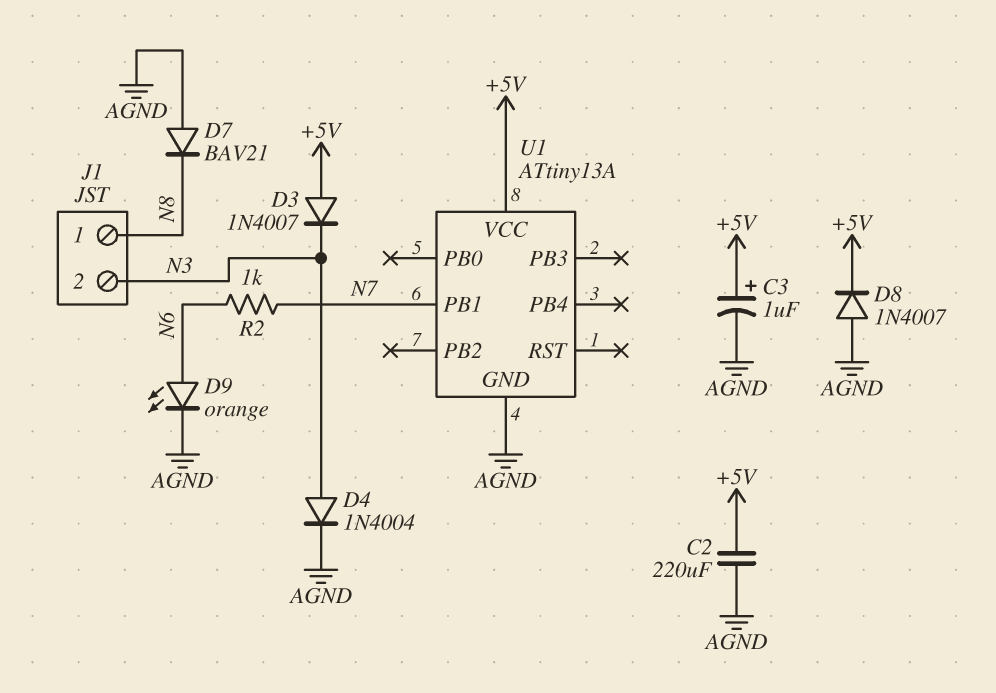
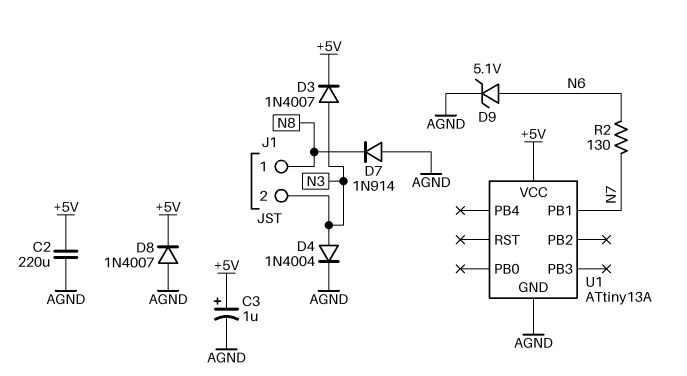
D3: diode 1N4007 (A +5V, K N3) -> diode 1N4007 (A N3, K +5V)
D7: diode BAV21 (A AGND, K N8) -> diode 1N914 (A AGND, K N8)
D9: LED orange (A N6, K AGND) -> zener 5.1V (A N6, K AGND)
R2: 1k (N6, N7) -> 130 (N6, N7)

